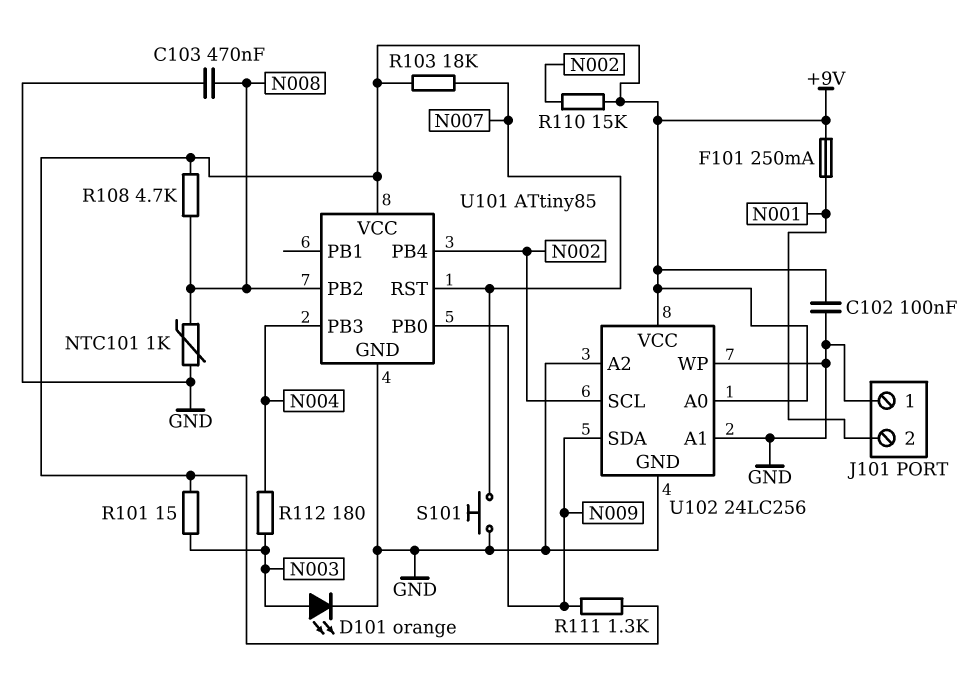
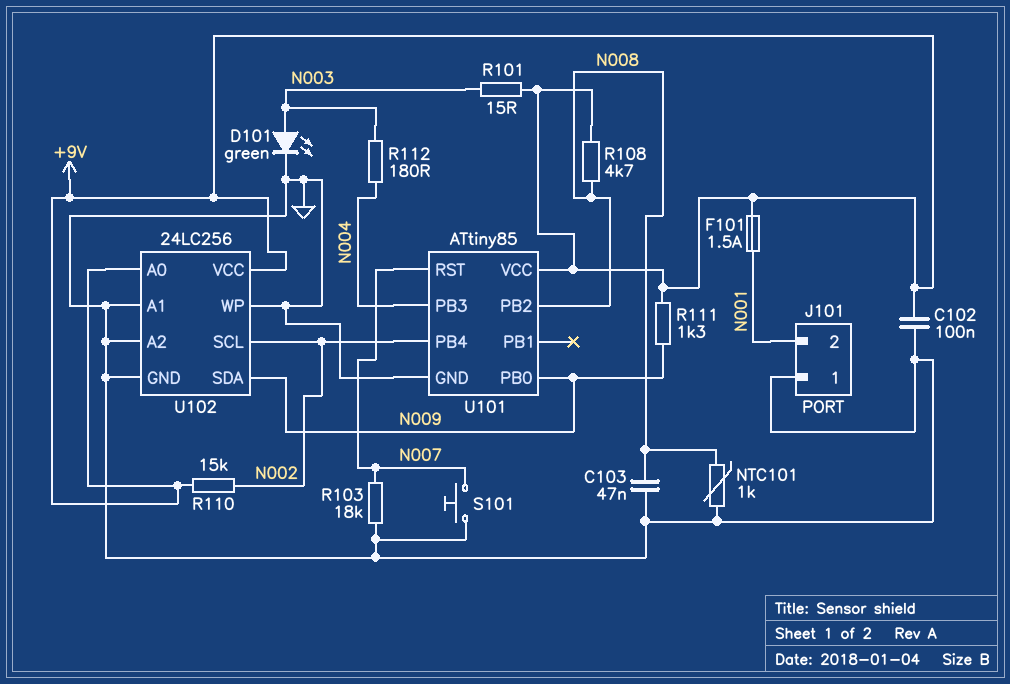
C103: 470nF (GND, N008) -> 47nF (GND, N008)
D101: LED orange (A N003, K GND) -> LED green (A N003, K GND)
F101: 250mA (+9V, N001) -> 1.5A (+9V, N001)
R103: 18k (+9V, N007) -> 18k (GND, N007)

